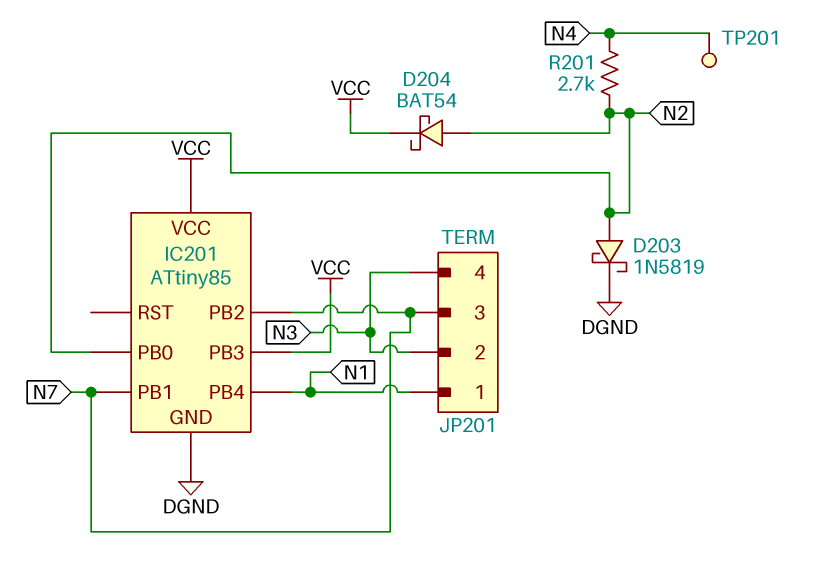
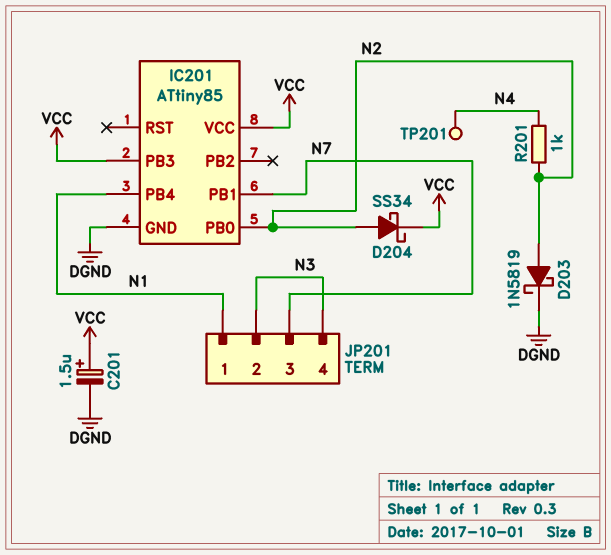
C201: none -> 1.5uF (plus VCC, minus DGND)
D204: schottky BAT54 (A N2, K VCC) -> schottky SS34 (A N2, K VCC)
IC201 pin PB2: N7 -> none
R201: 2.7k (N2, N4) -> 1k (N2, N4)

